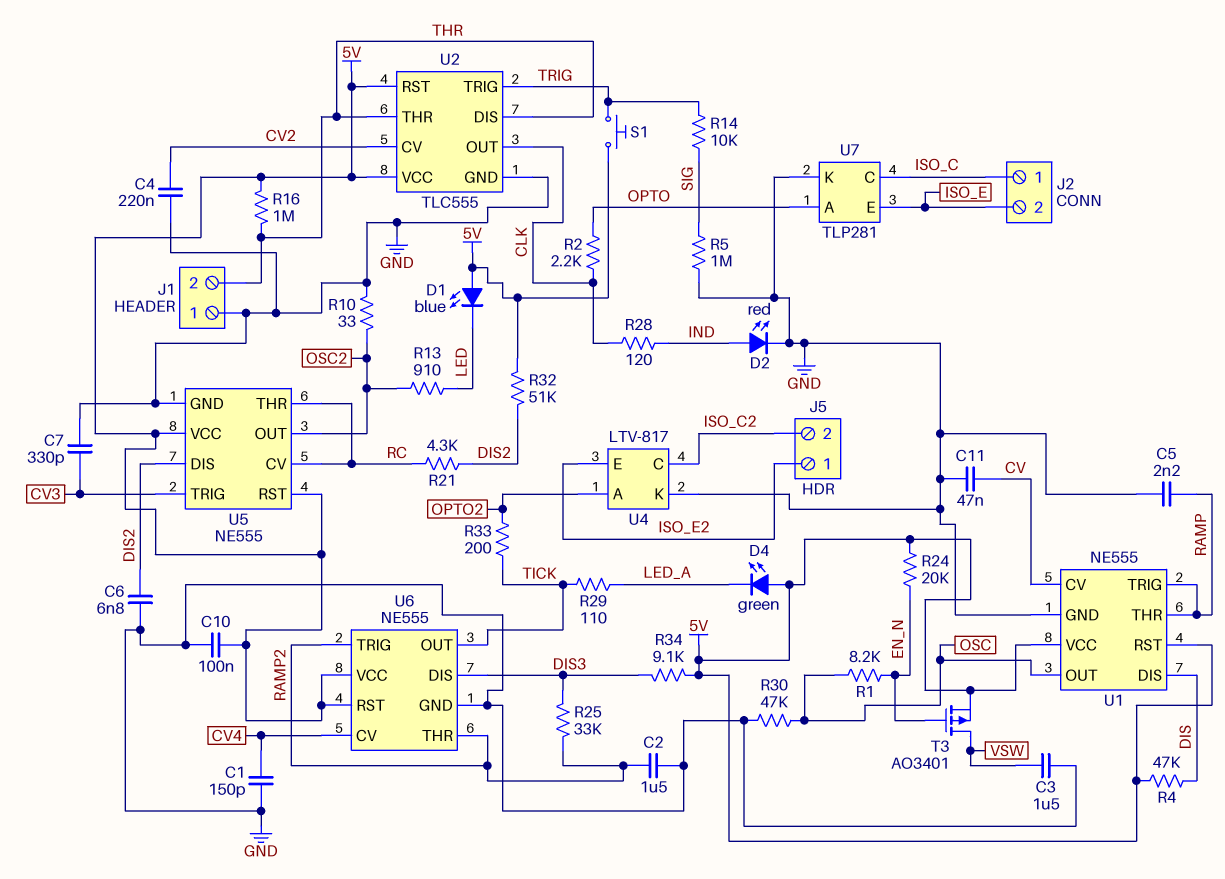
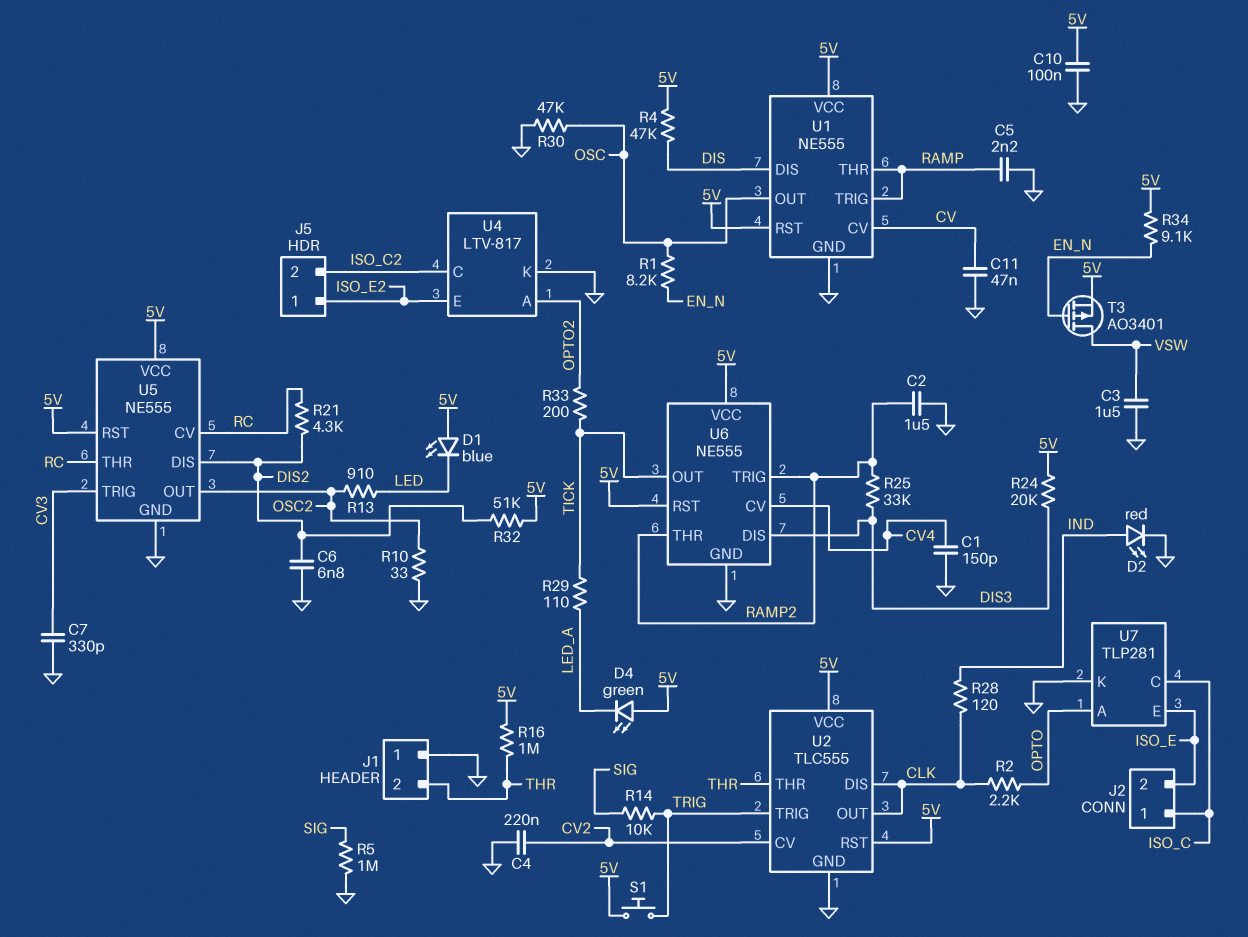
R24: 20k (5V, EN_N) -> 20k (5V, DIS3)
R34: 9.1k (5V, DIS3) -> 9.1k (5V, EN_N)
U2 pin DIS: THR -> CLK

